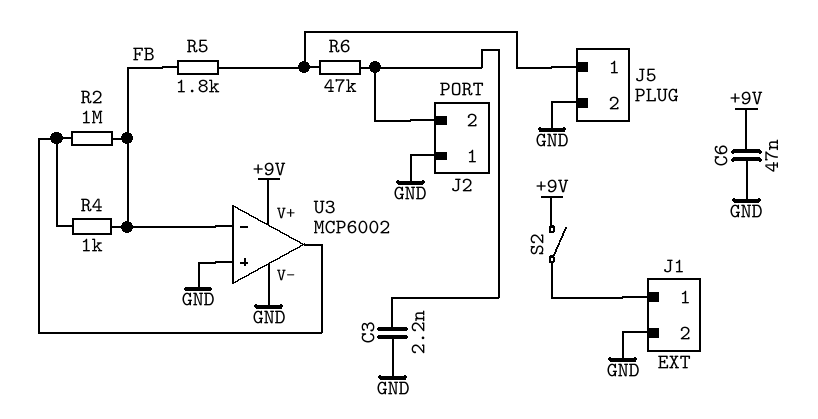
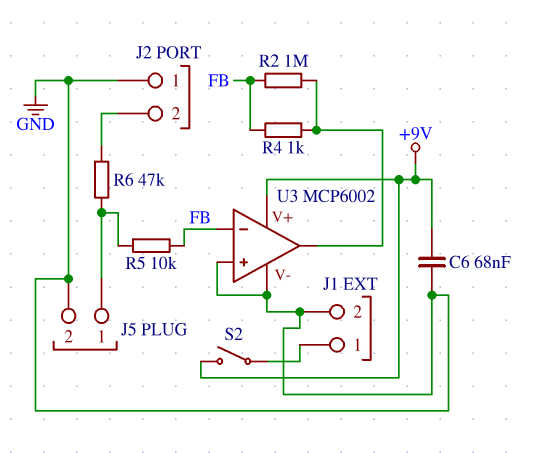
C3: 2.2nF (GND, J2/2) -> none
C6: 47nF (+9V, GND) -> 68nF (+9V, GND)
R5: 1.8k (FB, J5/1) -> 10k (FB, J5/1)

